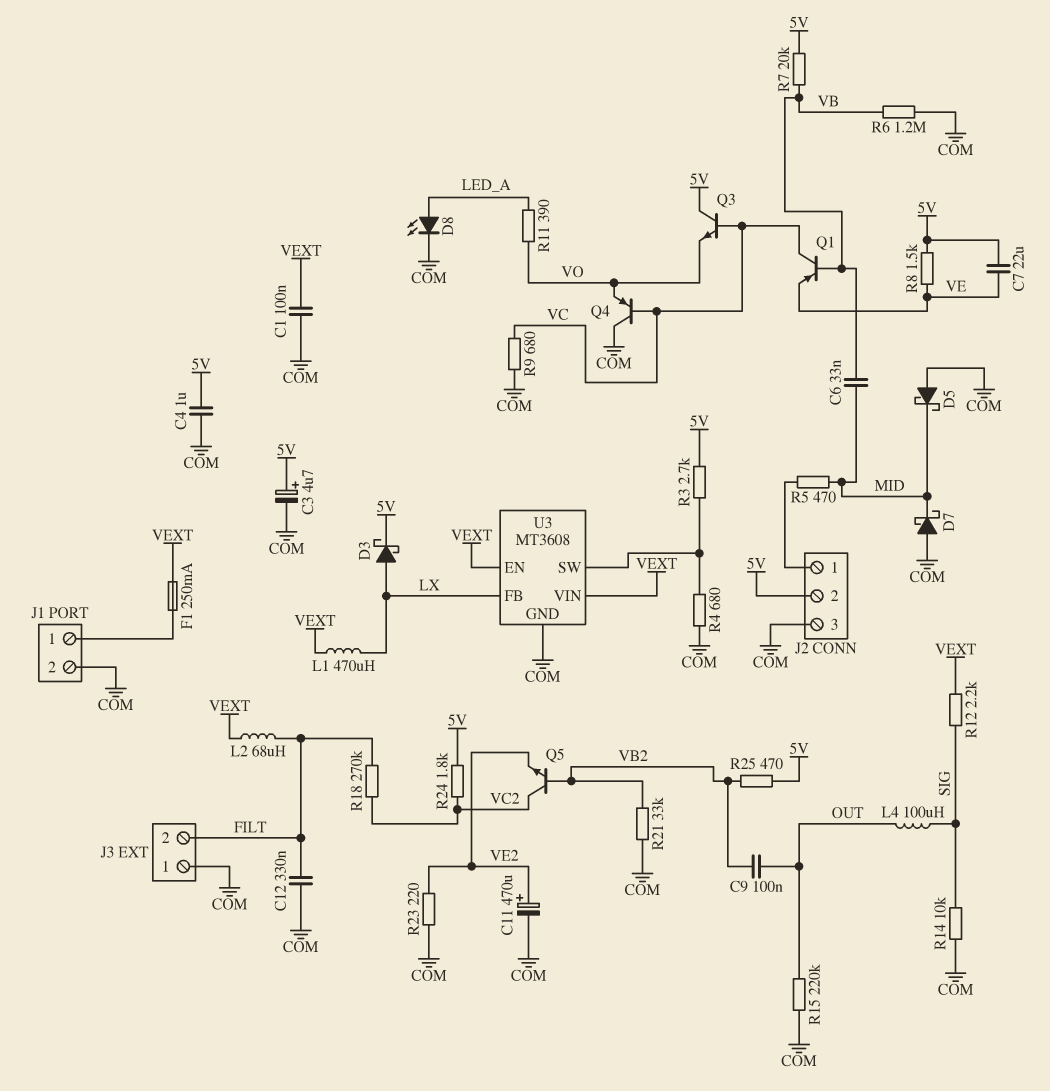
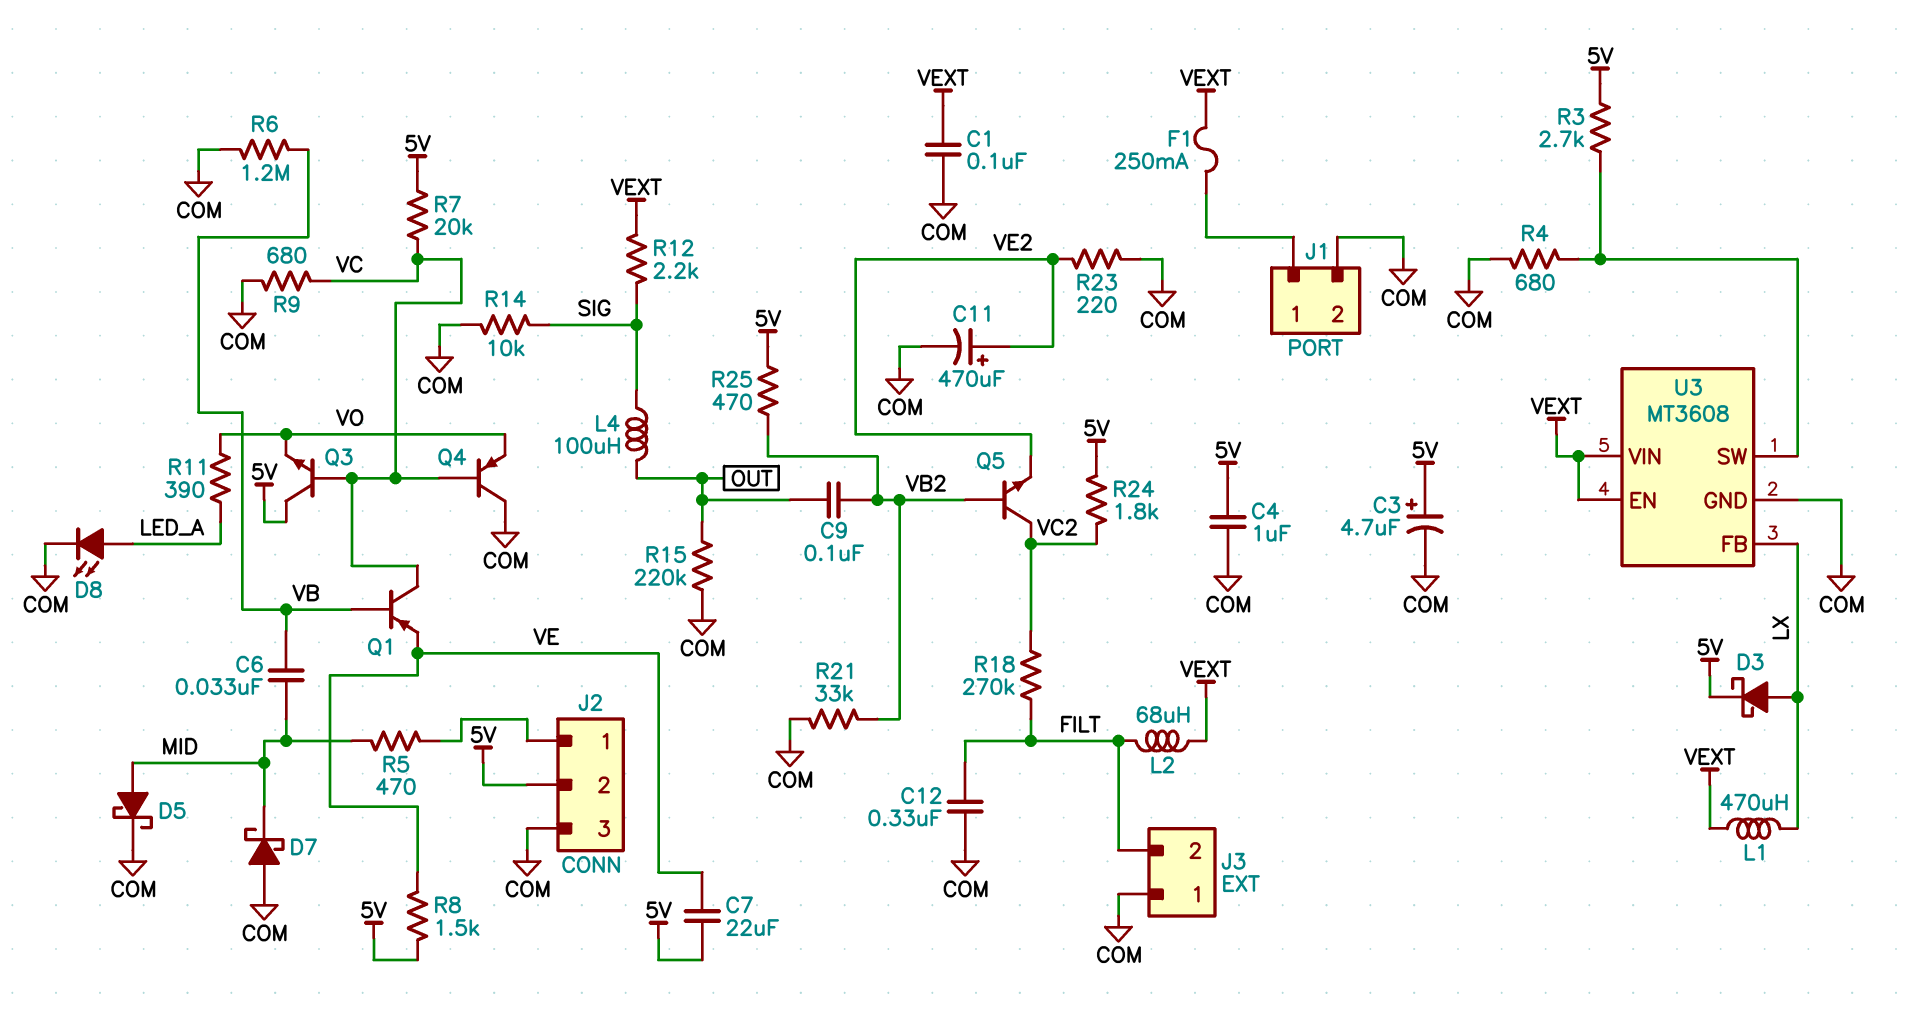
D5: schottky (A COM, K MID) -> schottky (A MID, K COM)
R7: 20k (5V, VB) -> 20k (5V, VC)

